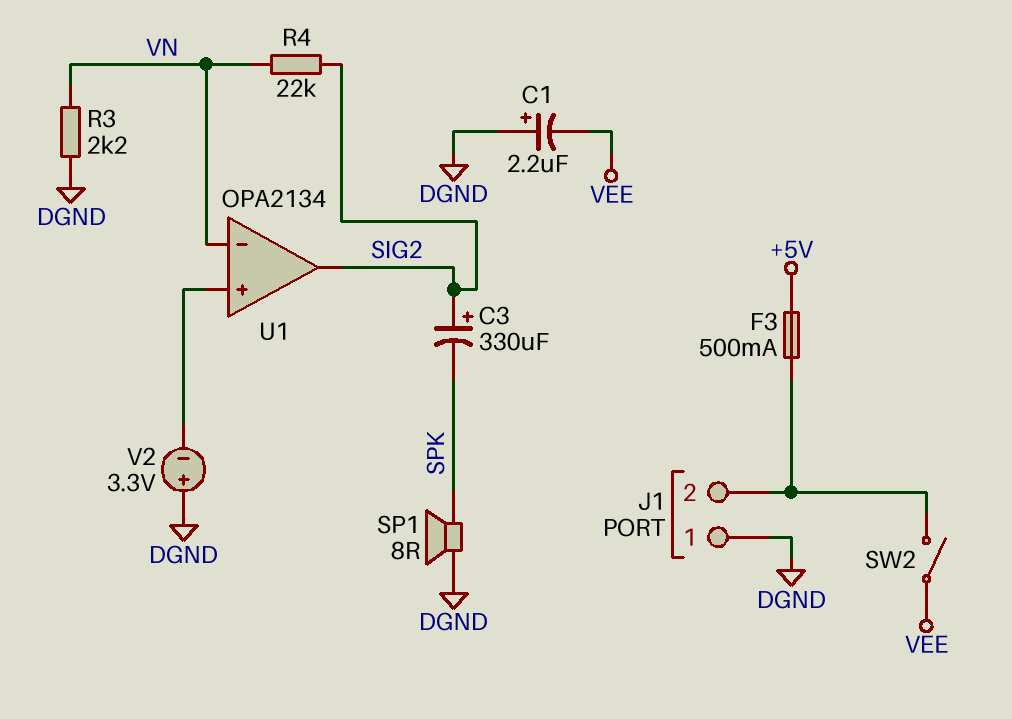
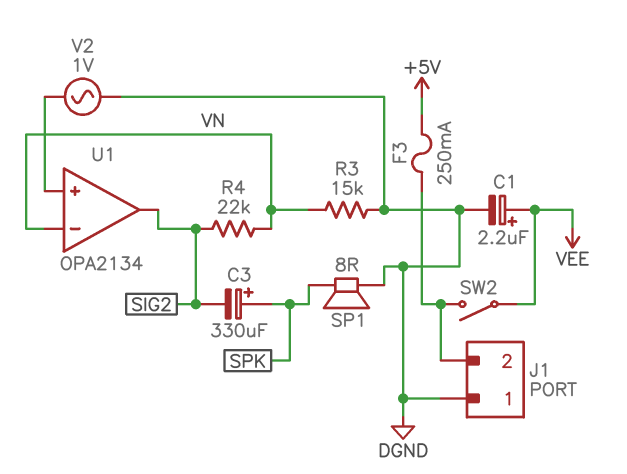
C1: 2.2uF (plus DGND, minus VEE) -> 2.2uF (plus VEE, minus DGND)
C3: 330uF (plus SIG2, minus SPK) -> 330uF (plus SPK, minus SIG2)
F3: 500mA (+5V, J1/2) -> 250mA (+5V, J1/2)
R3: 2.2k (DGND, VN) -> 15k (DGND, VN)
V2: 3.3V (plus DGND, minus U1/in+) -> AC 1V (DGND, U1/in+)

